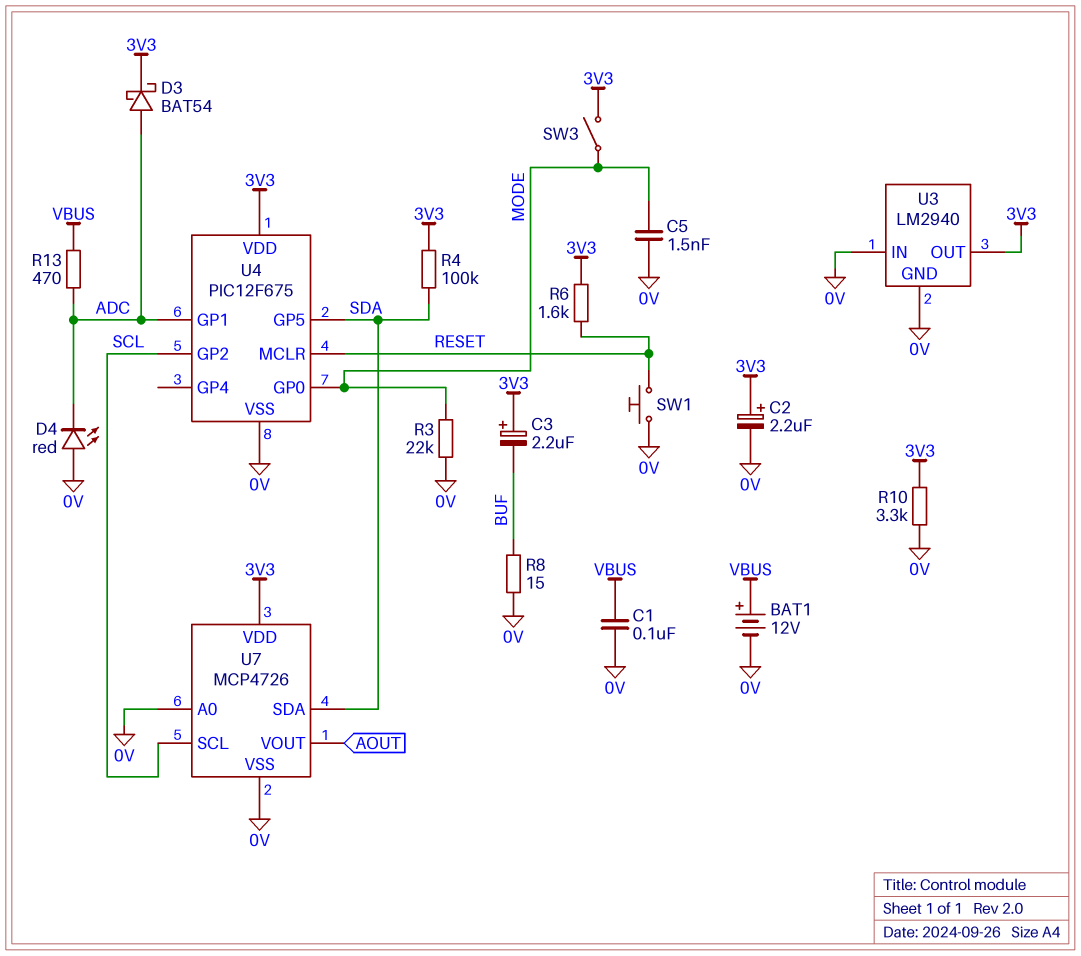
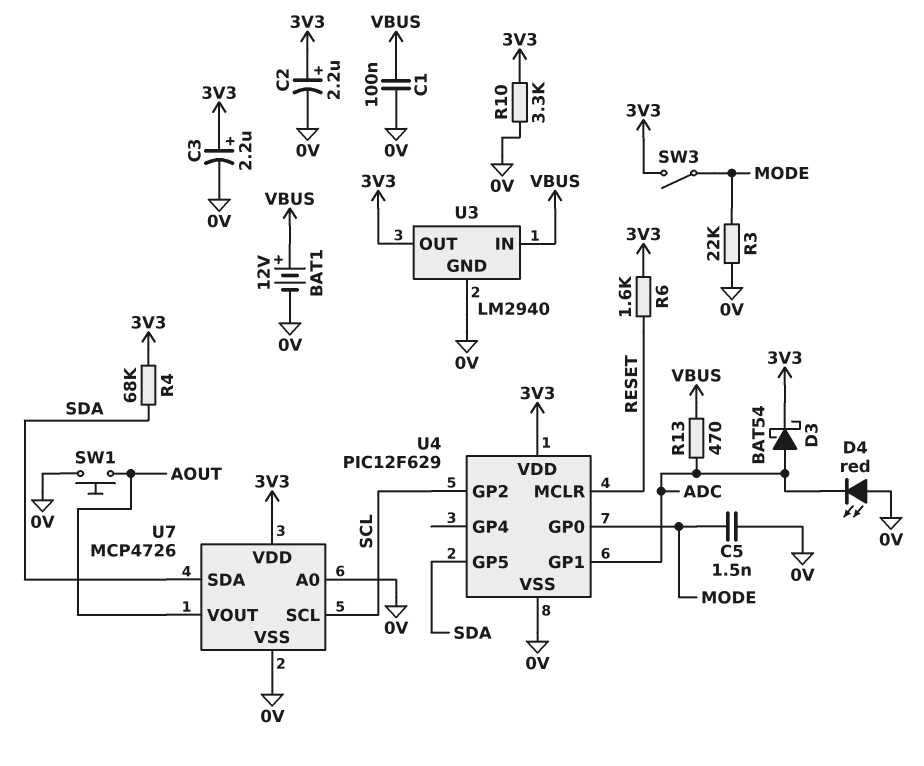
C3: 2.2uF (plus 3V3, minus BUF) -> 2.2uF (plus 3V3, minus 0V)
R4: 100k (3V3, SDA) -> 68k (3V3, SDA)
R8: 15 (0V, BUF) -> none
SW1: button (0V, RESET) -> button (0V, AOUT)
U3 pin IN: 0V -> VBUS
U4: PIC12F675 -> PIC12F629

